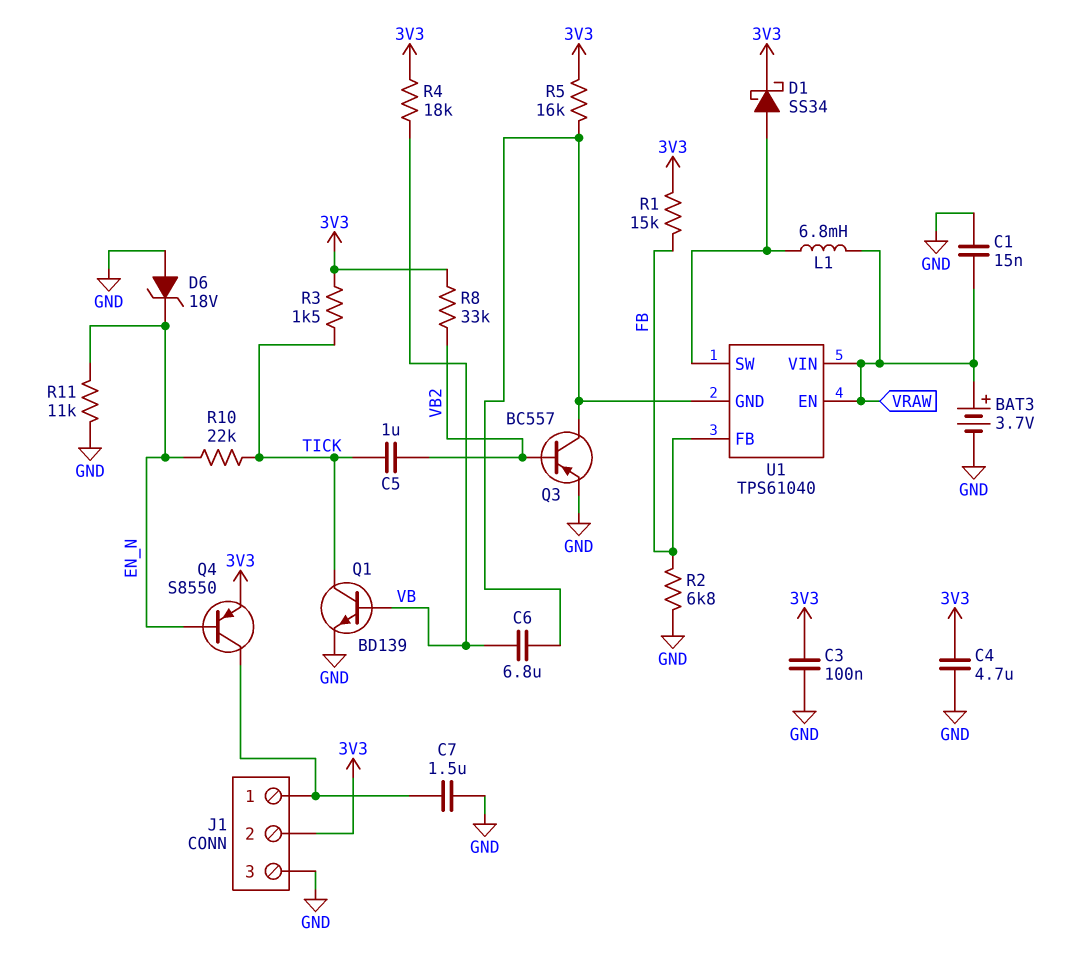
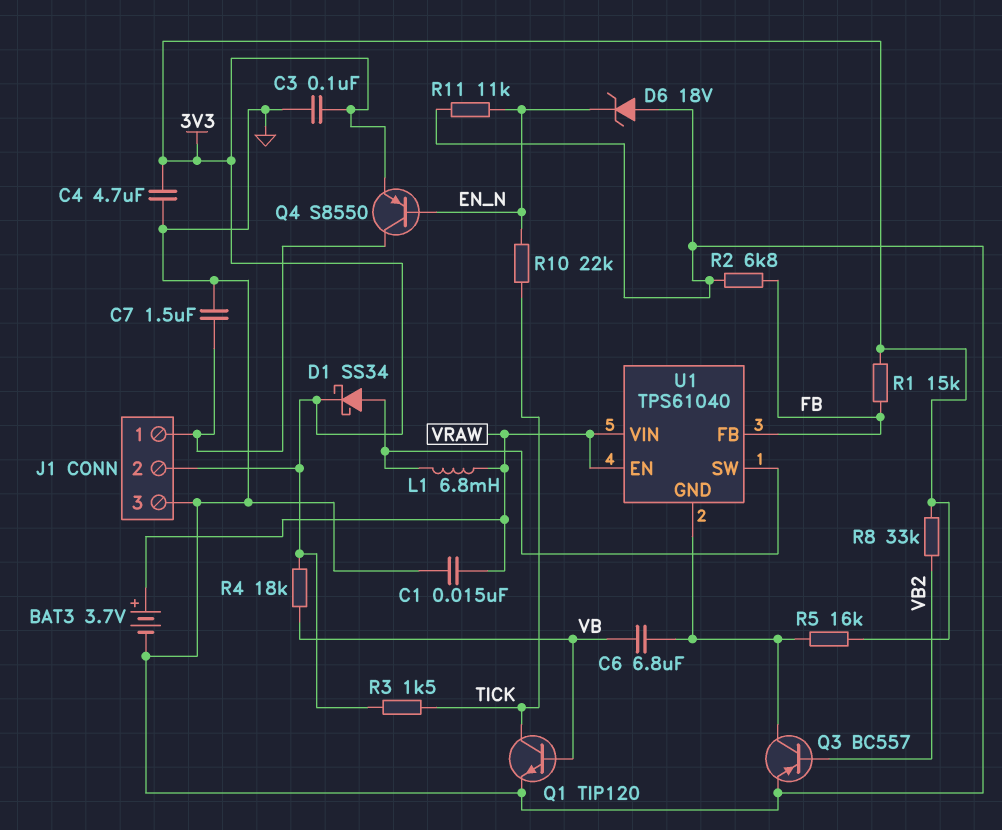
C5: 1uF (TICK, VB2) -> none
Q1: NPN BD139 (B VB, C TICK, E GND) -> NPN TIP120 (B VB, C TICK, E GND)

